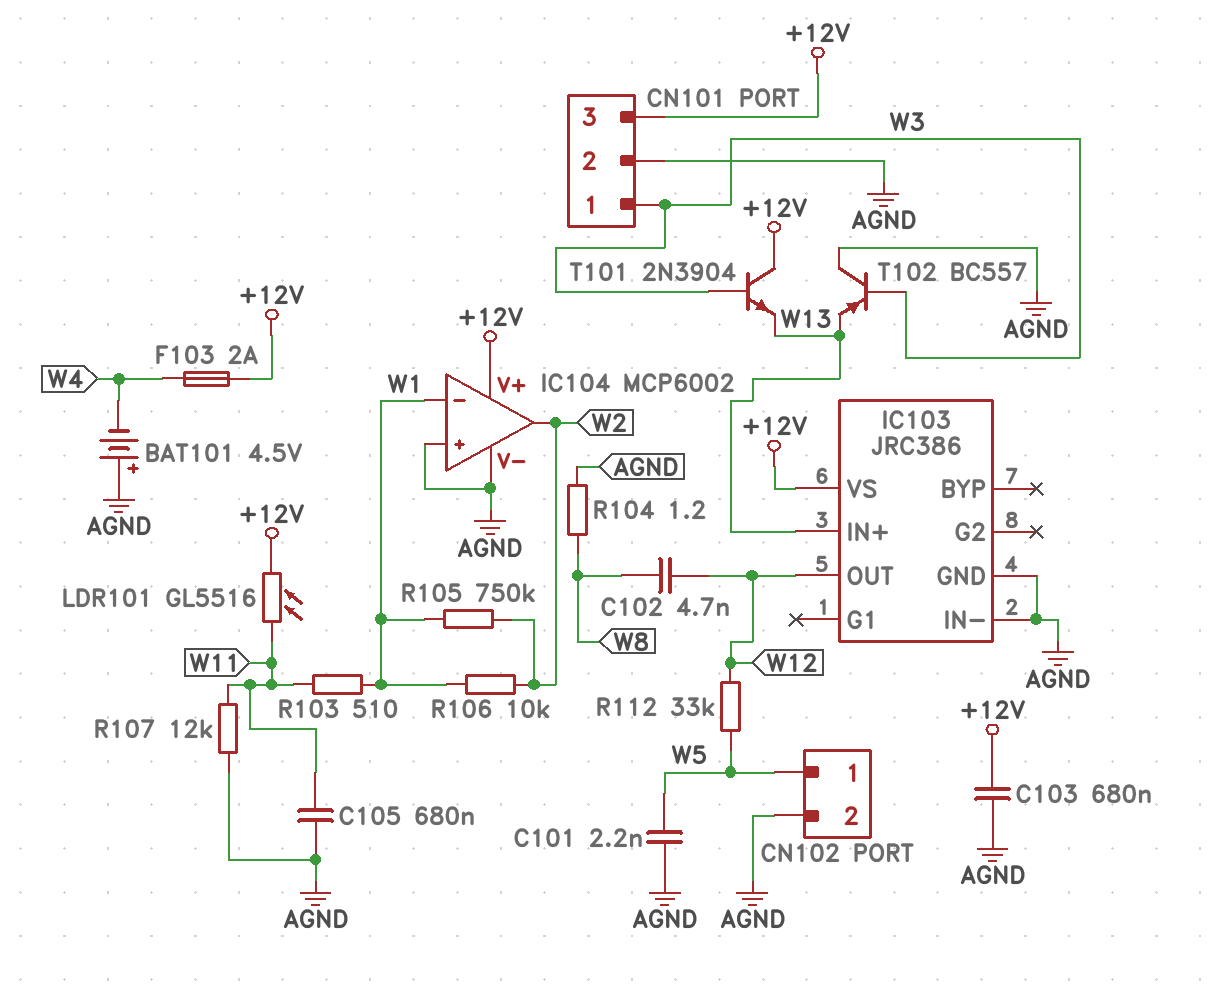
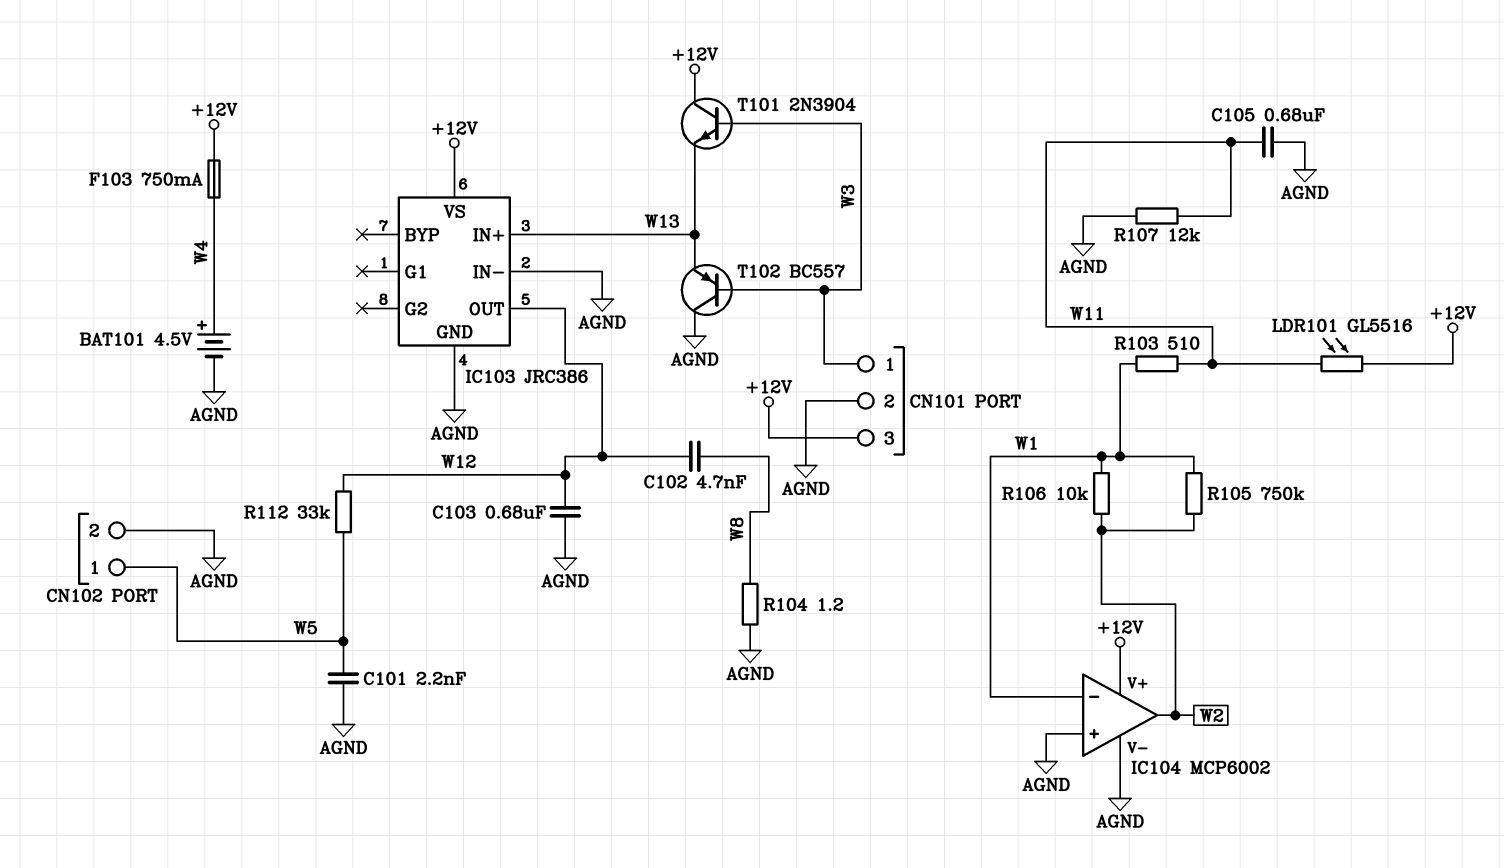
BAT101: 4.5V (plus AGND, minus W4) -> 4.5V (plus W4, minus AGND)
C103: 680nF (+12V, AGND) -> 680nF (AGND, W12)
F103: 2A (+12V, W4) -> 750mA (+12V, W4)

